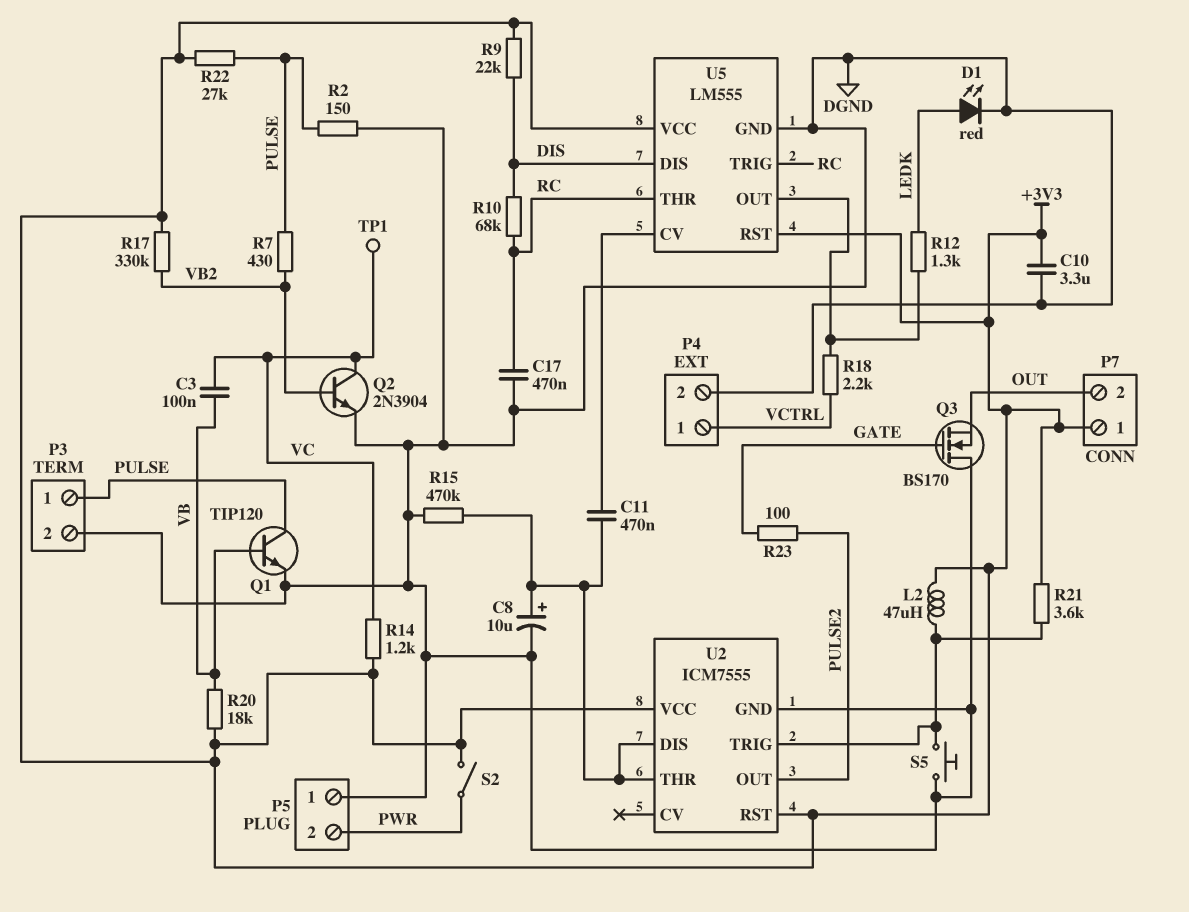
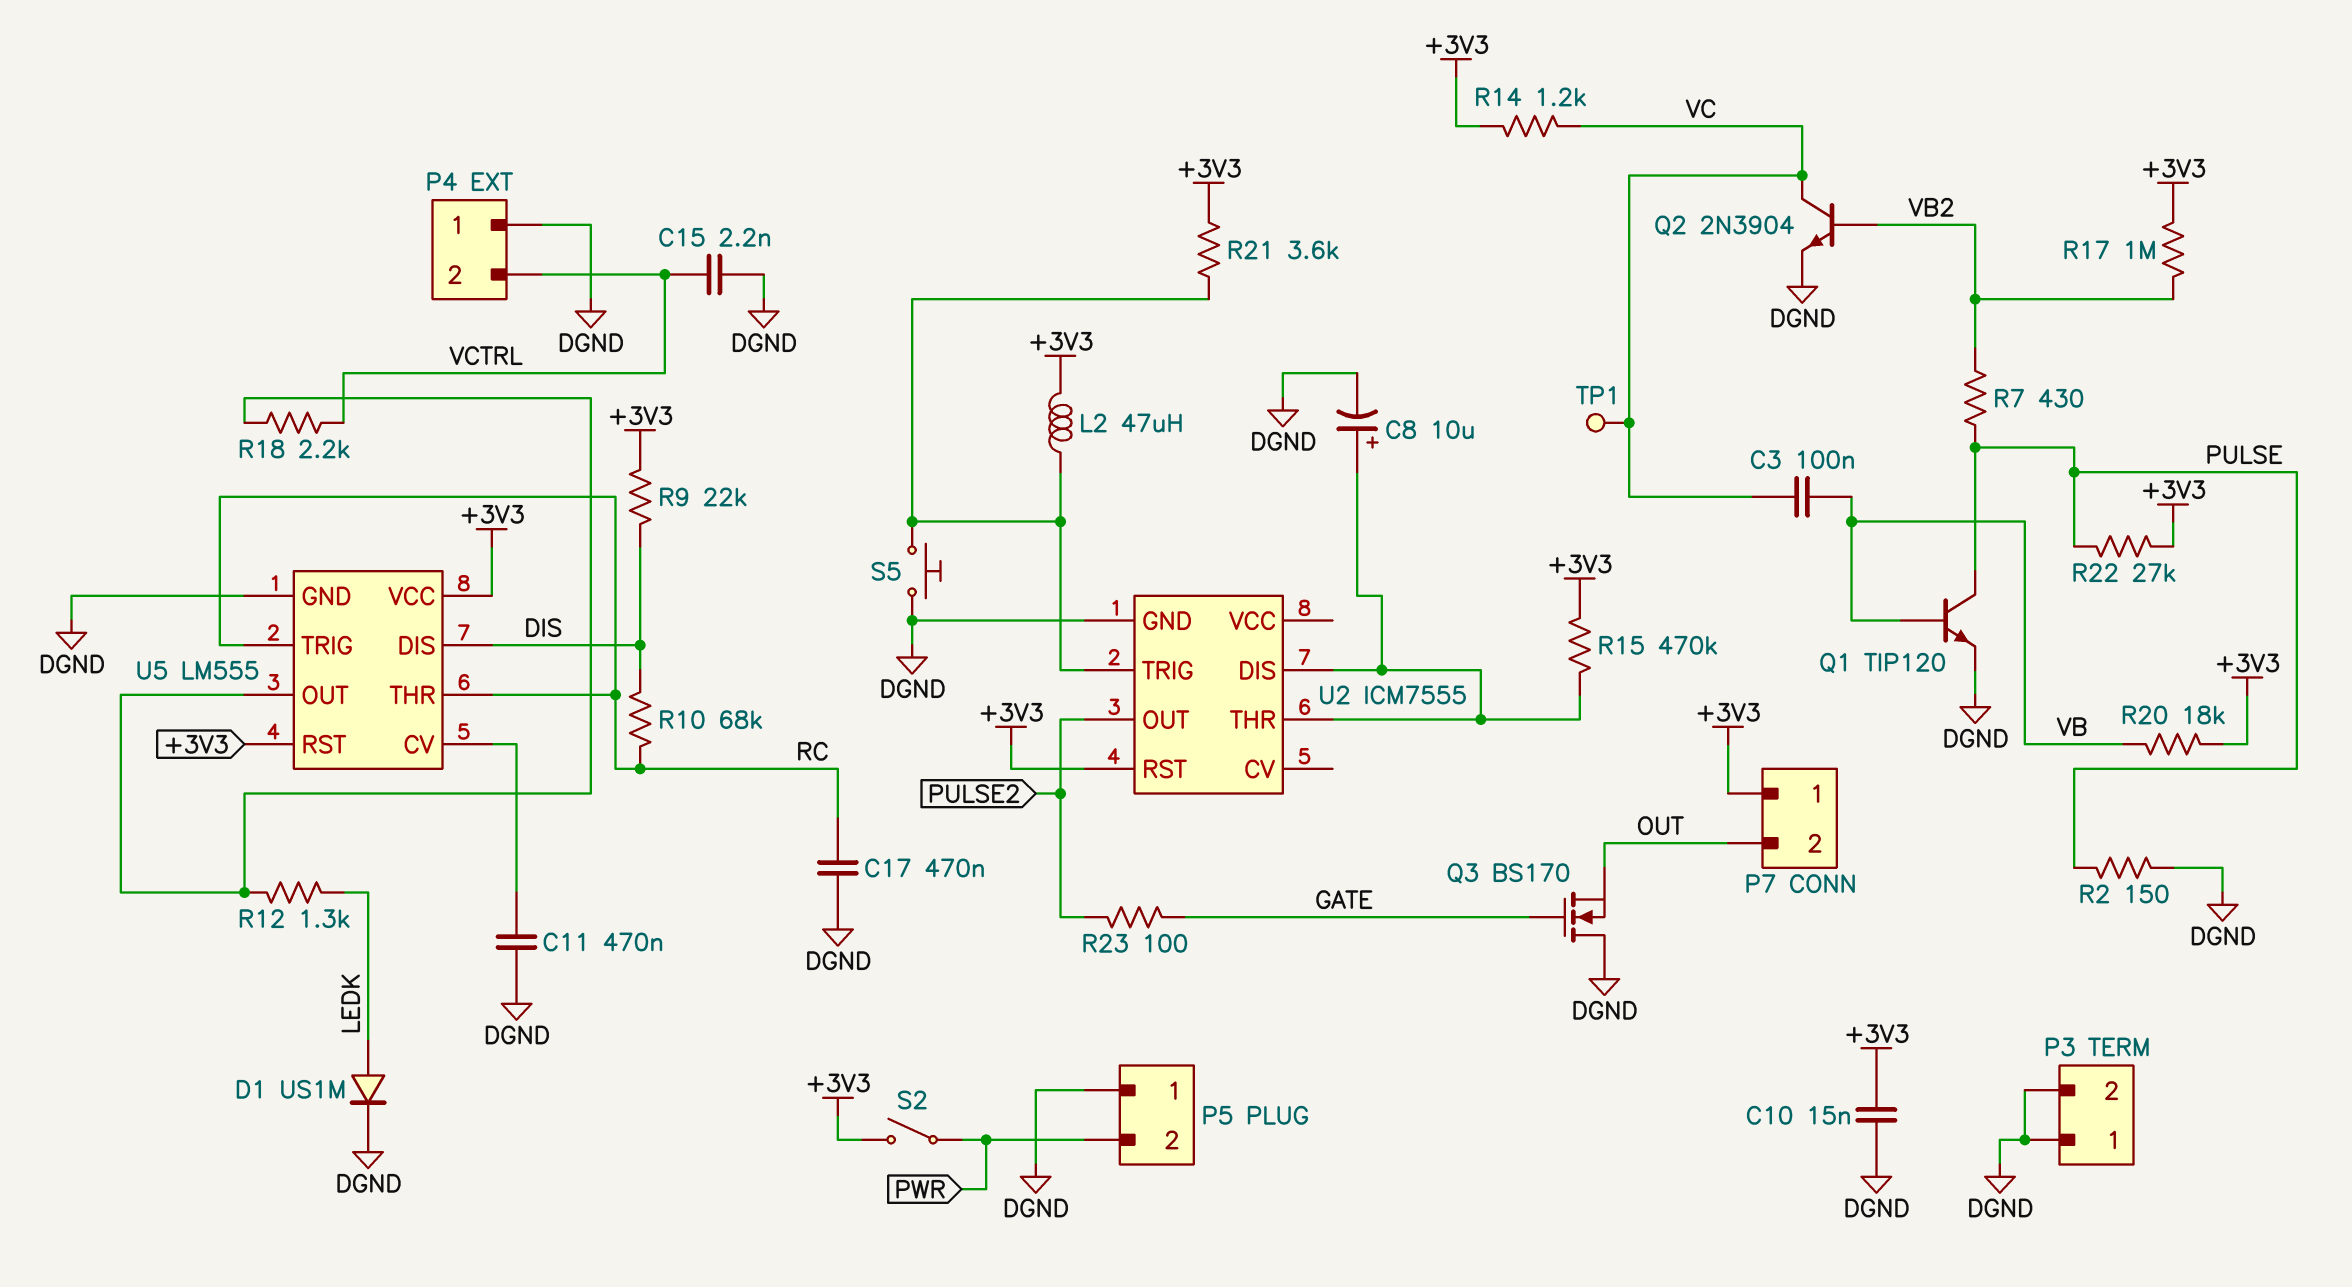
C10: 3.3uF (+3V3, DGND) -> 15nF (+3V3, DGND)
C11: 470nF (U2/DIS, U5/CV) -> 470nF (DGND, U5/CV)
C15: none -> 2.2nF (DGND, VCTRL)
D1: LED red (A LEDK, K DGND) -> diode US1M (A LEDK, K DGND)
P3 pin 1: PULSE -> DGND
P4 pin 1: VCTRL -> DGND
P4 pin 2: DGND -> VCTRL
R15: 470k (DGND, U2/DIS) -> 470k (+3V3, U2/DIS)
R17: 330k (+3V3, VB2) -> 1M (+3V3, VB2)
U2 pin VCC: +3V3 -> none

